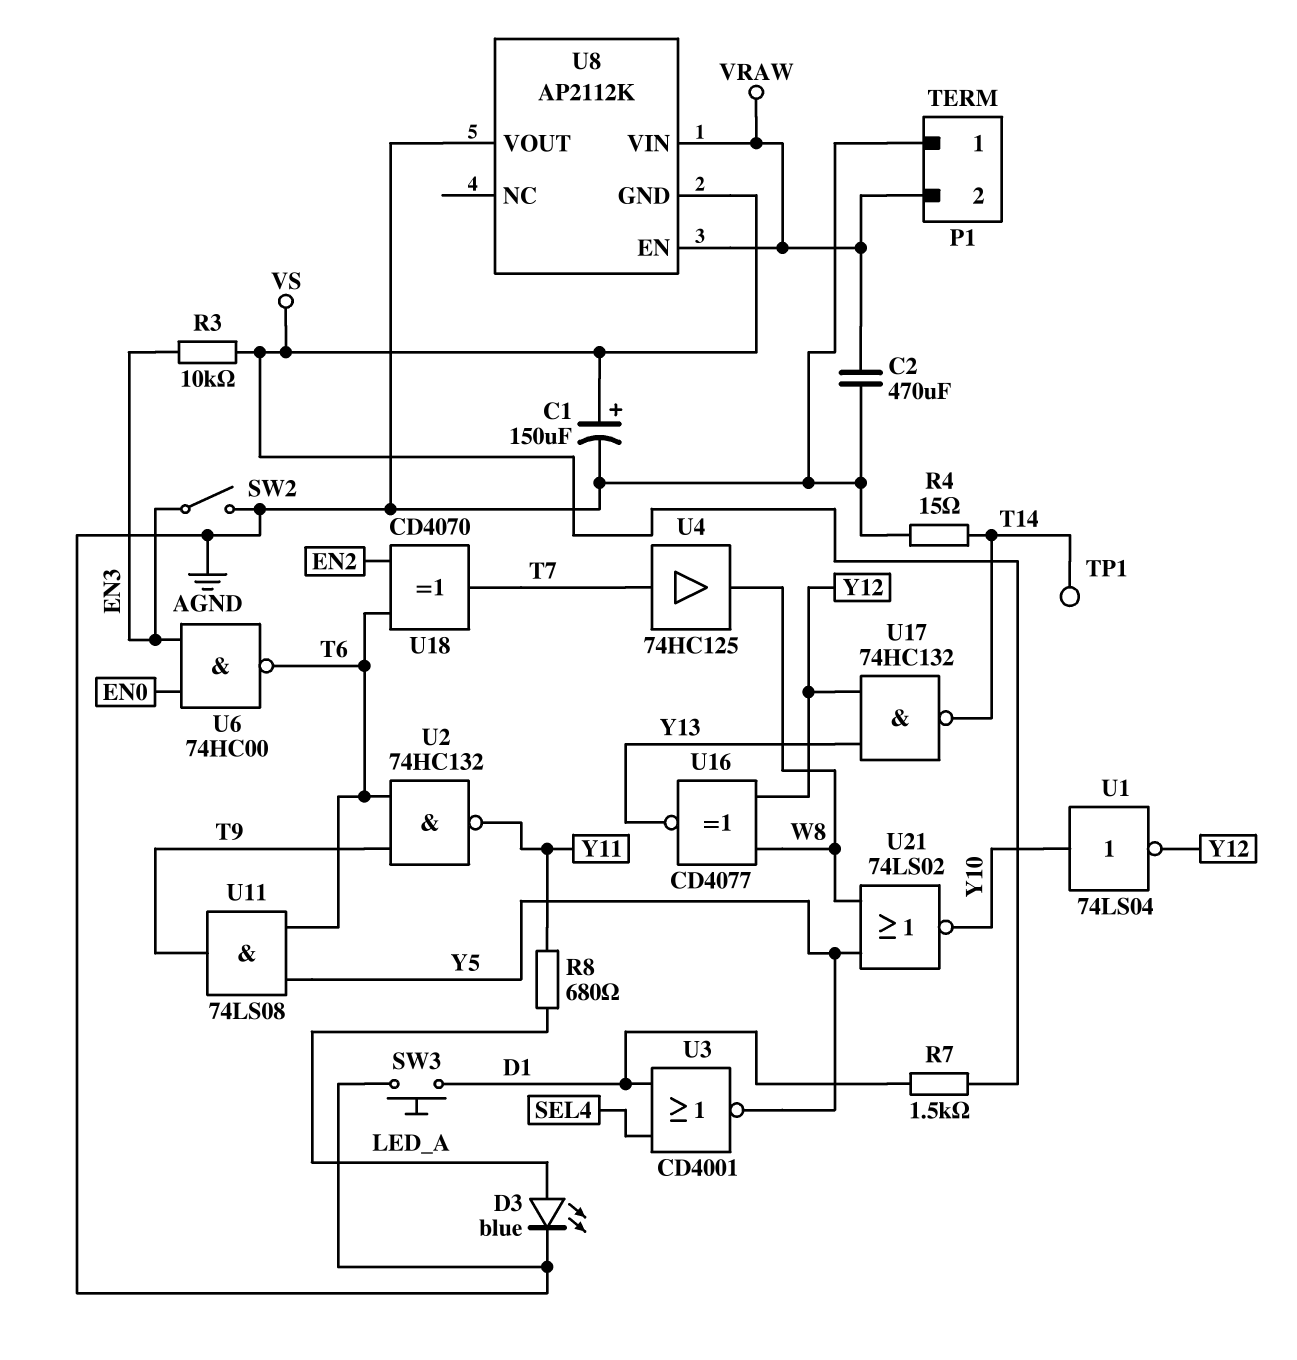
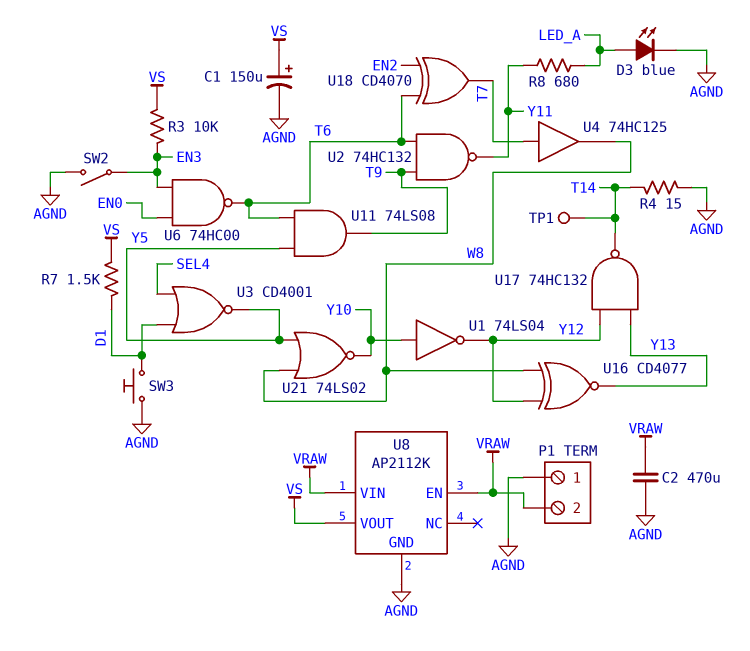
U8 pin GND: VS -> AGND
U8 pin VOUT: AGND -> VS

